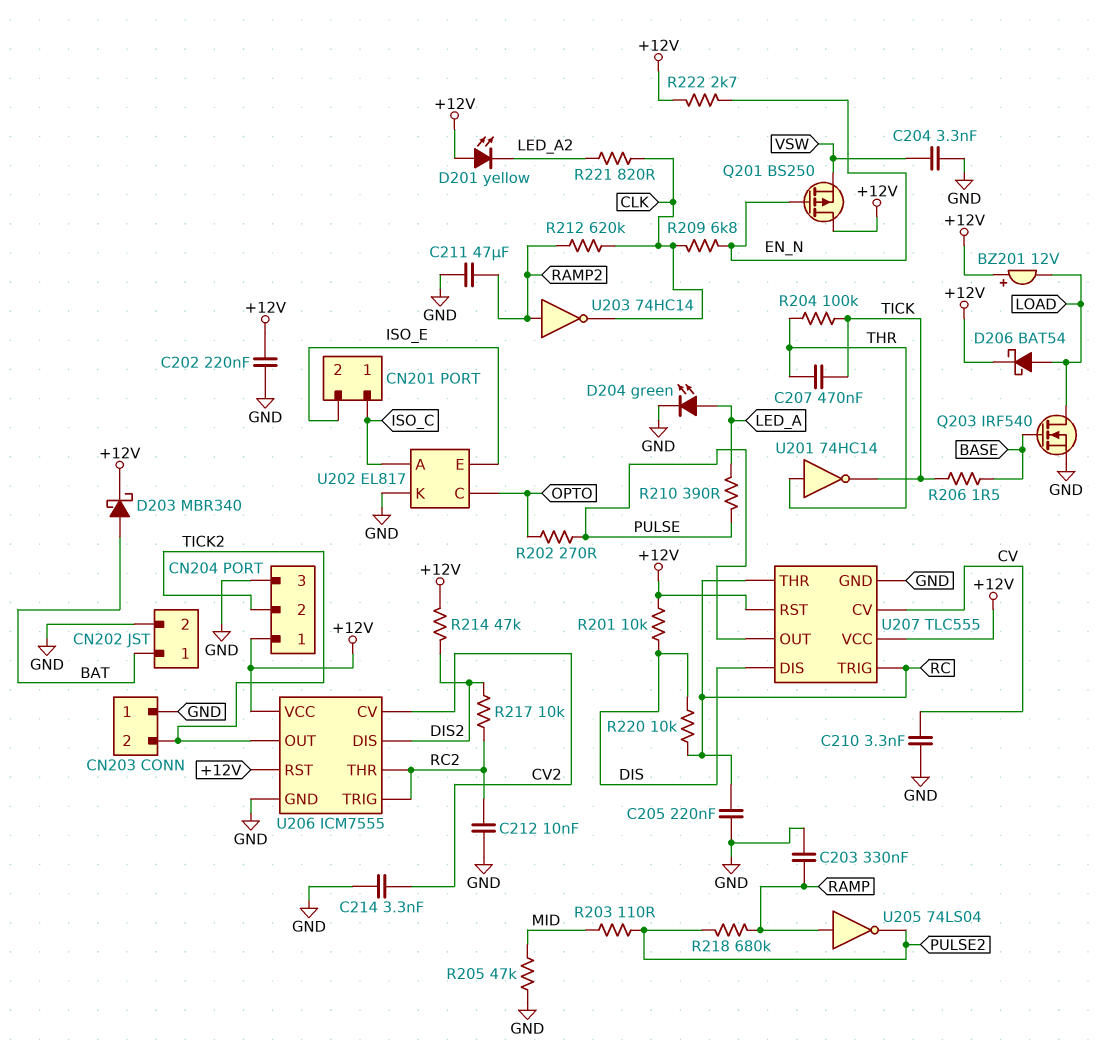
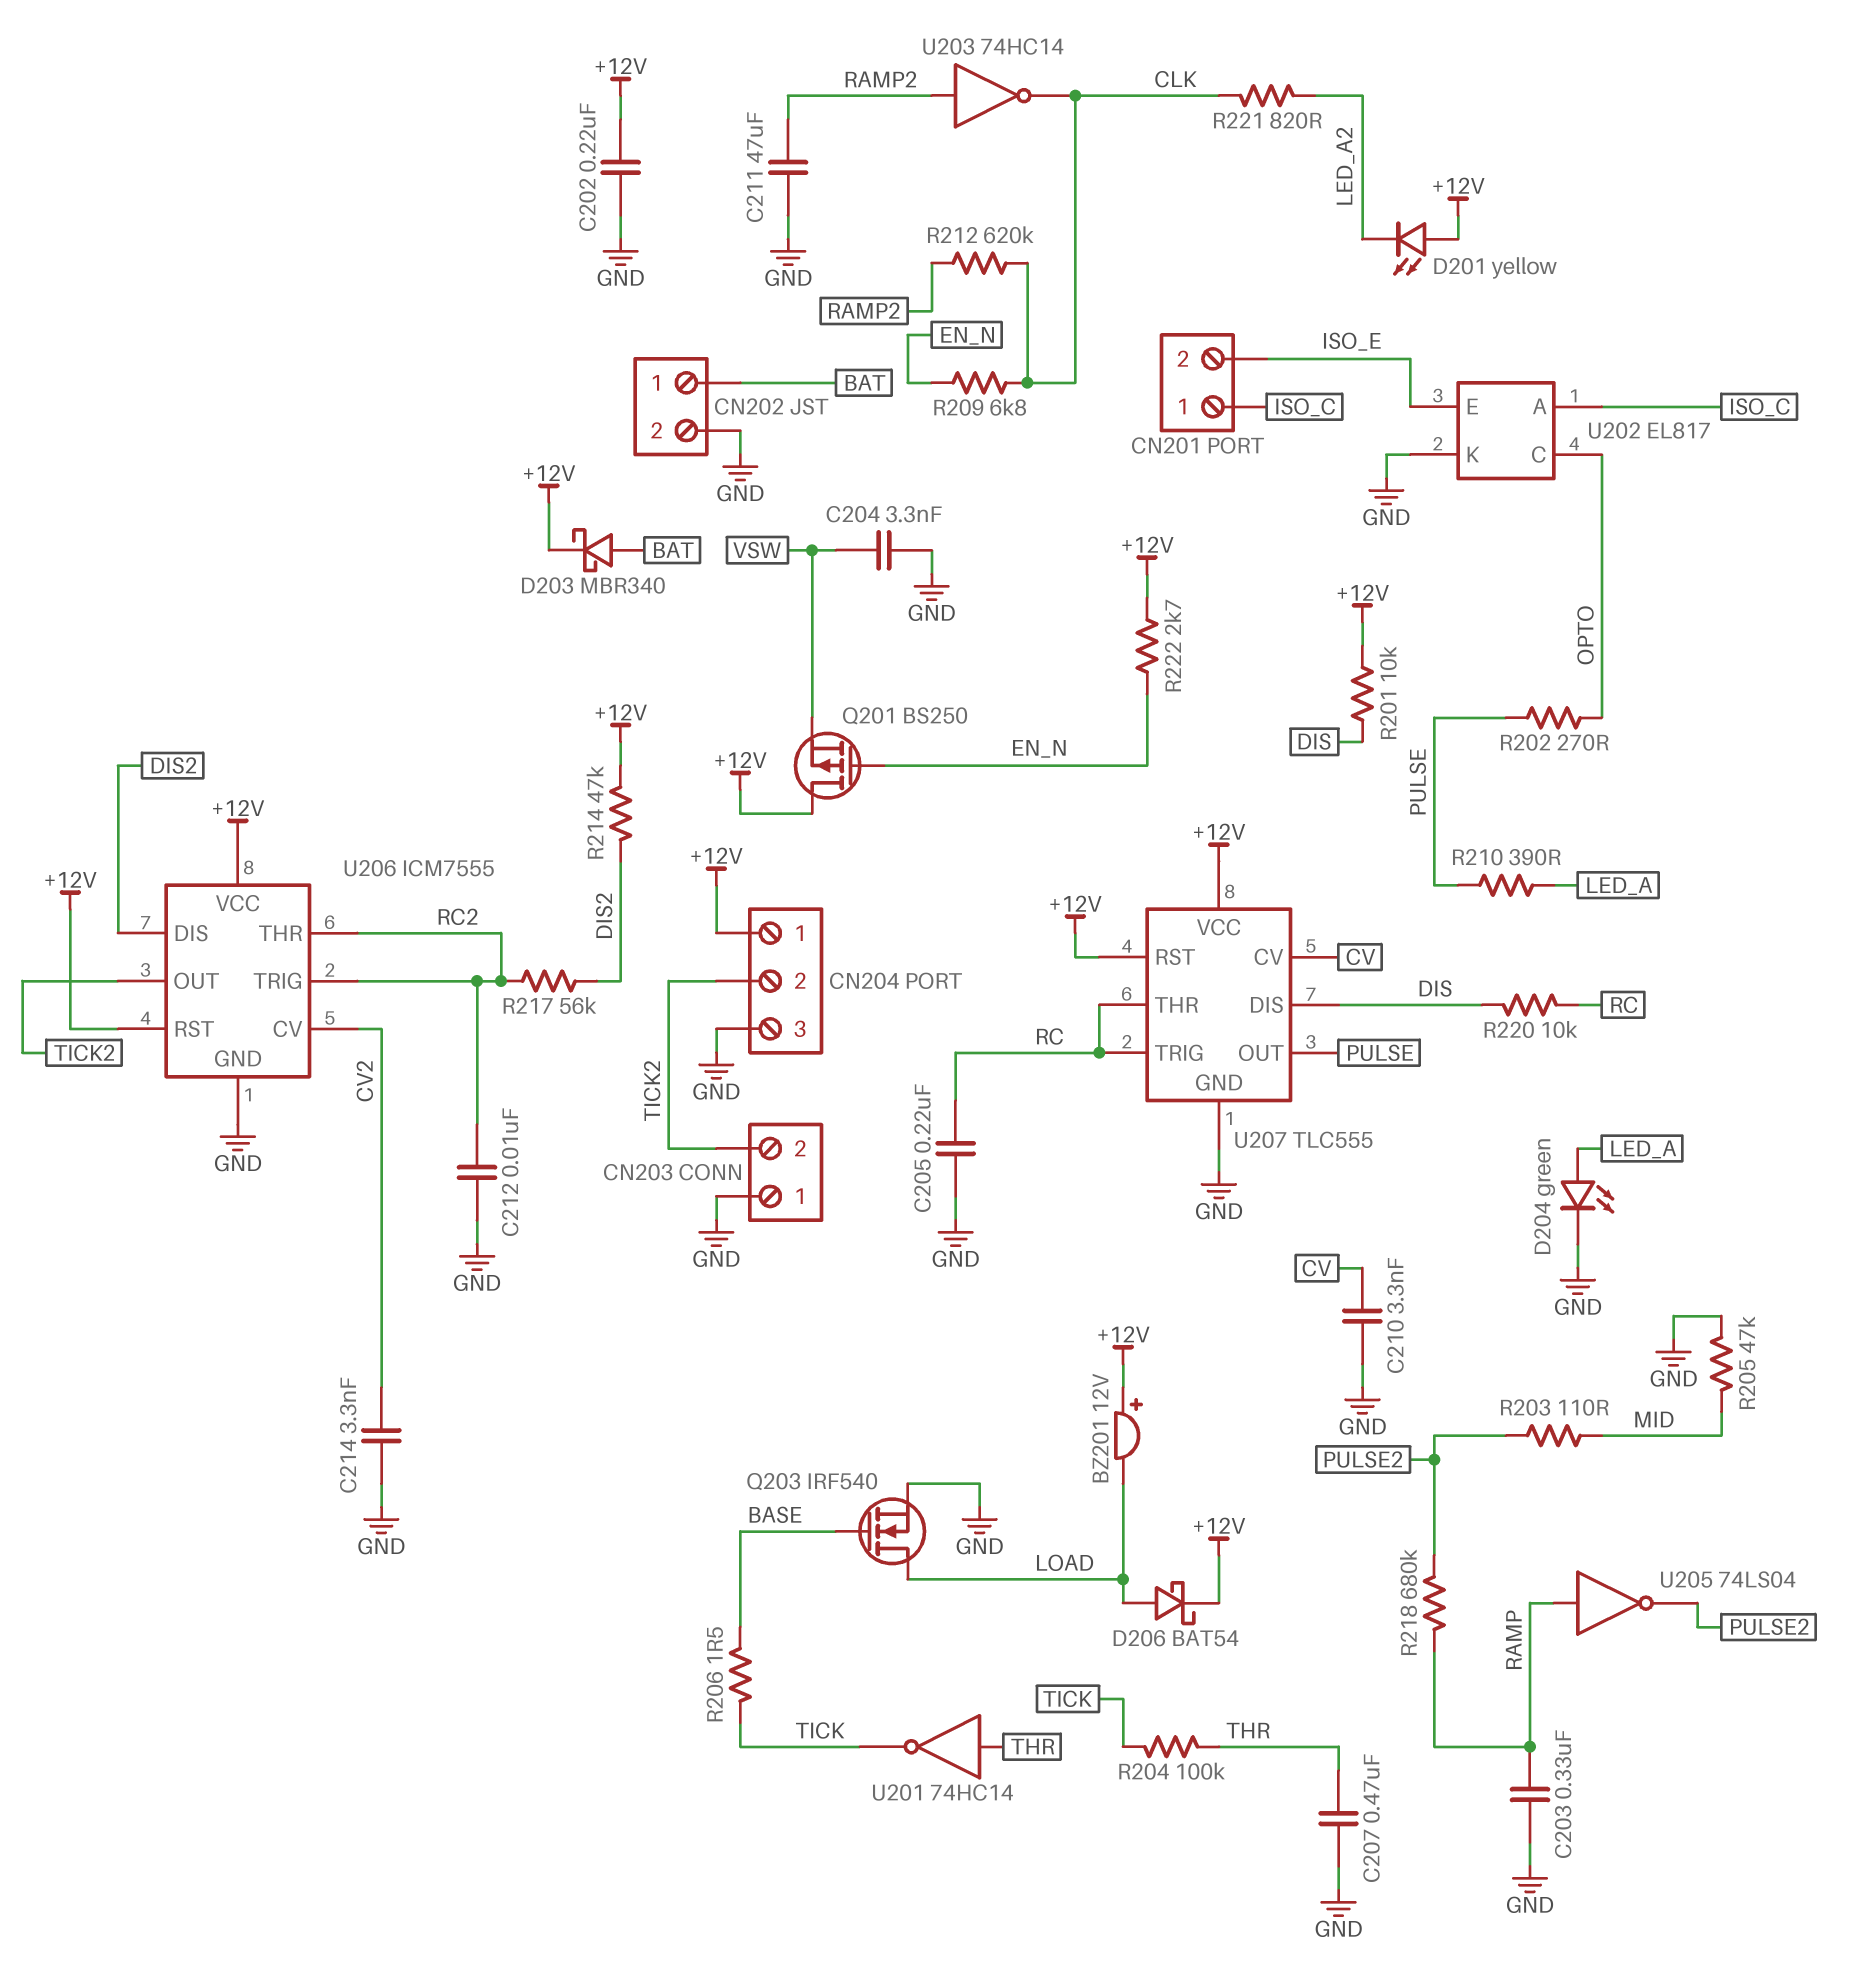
C207: 470nF (THR, TICK) -> 470nF (GND, THR)
R217: 10k (DIS2, RC2) -> 56k (DIS2, RC2)

